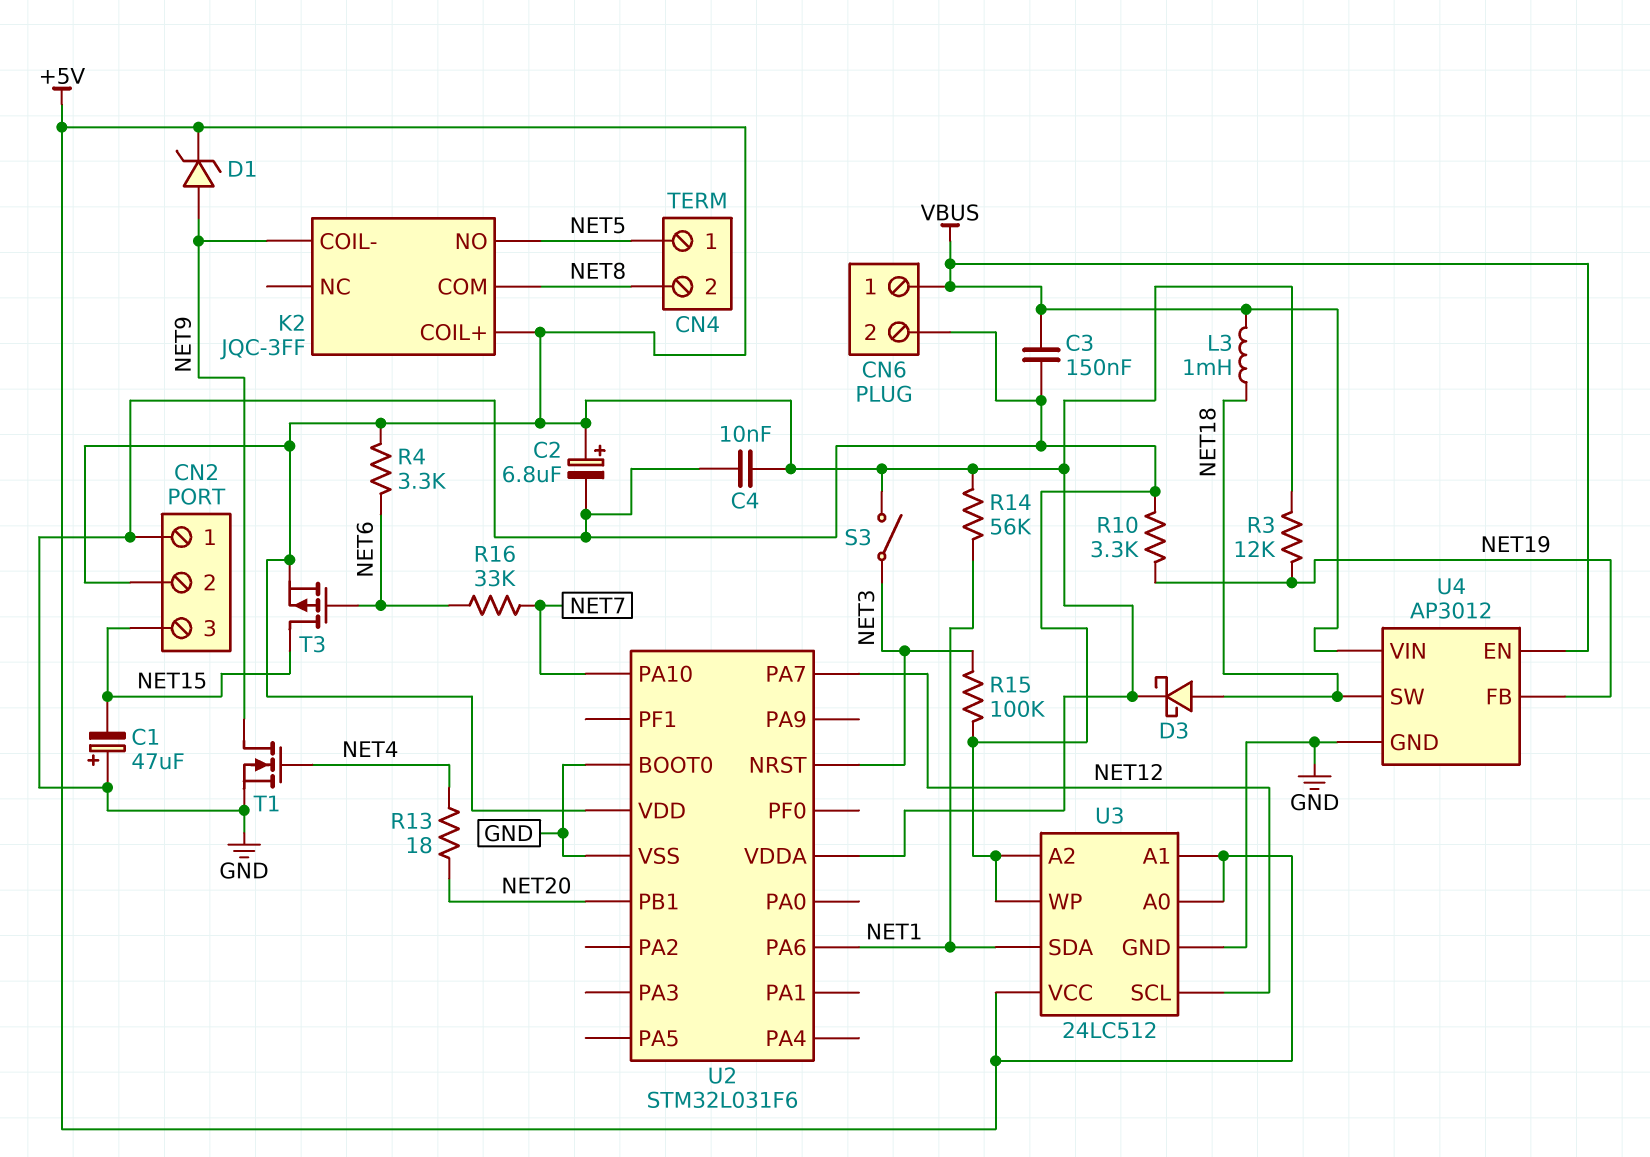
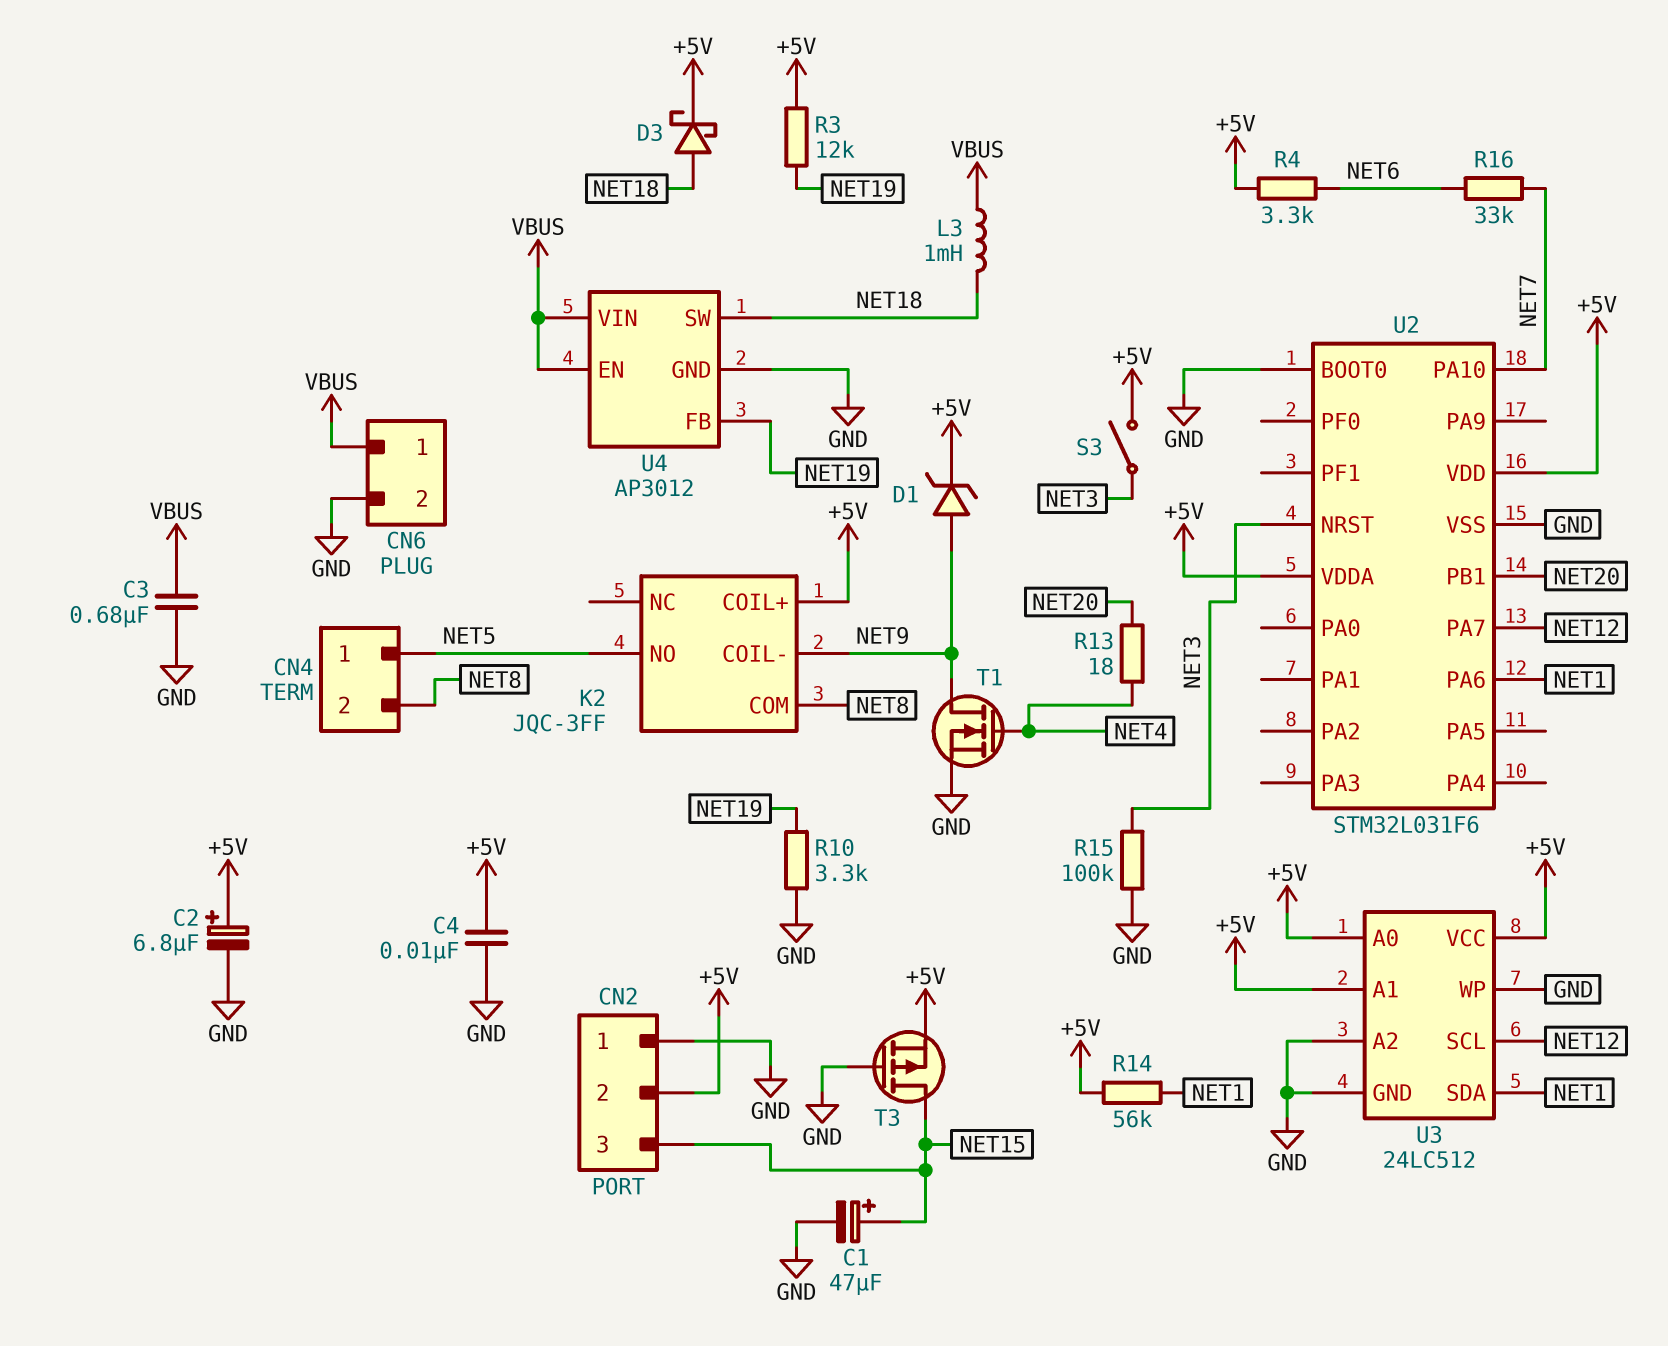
C1: 47uF (plus GND, minus NET15) -> 47uF (plus NET15, minus GND)
C3: 150nF (GND, VBUS) -> 680nF (GND, VBUS)
T3: PMOS (G NET6, D NET15, S +5V) -> PMOS (G GND, D NET15, S +5V)

